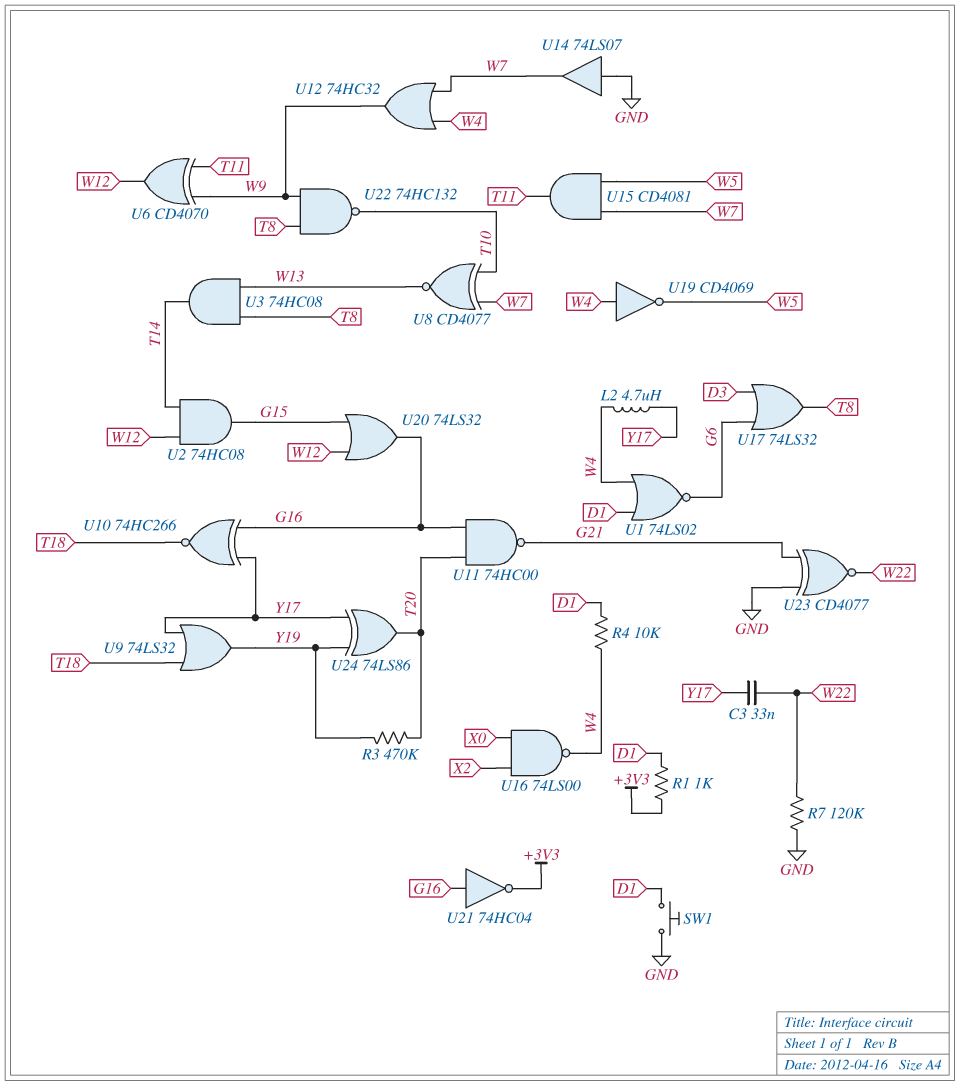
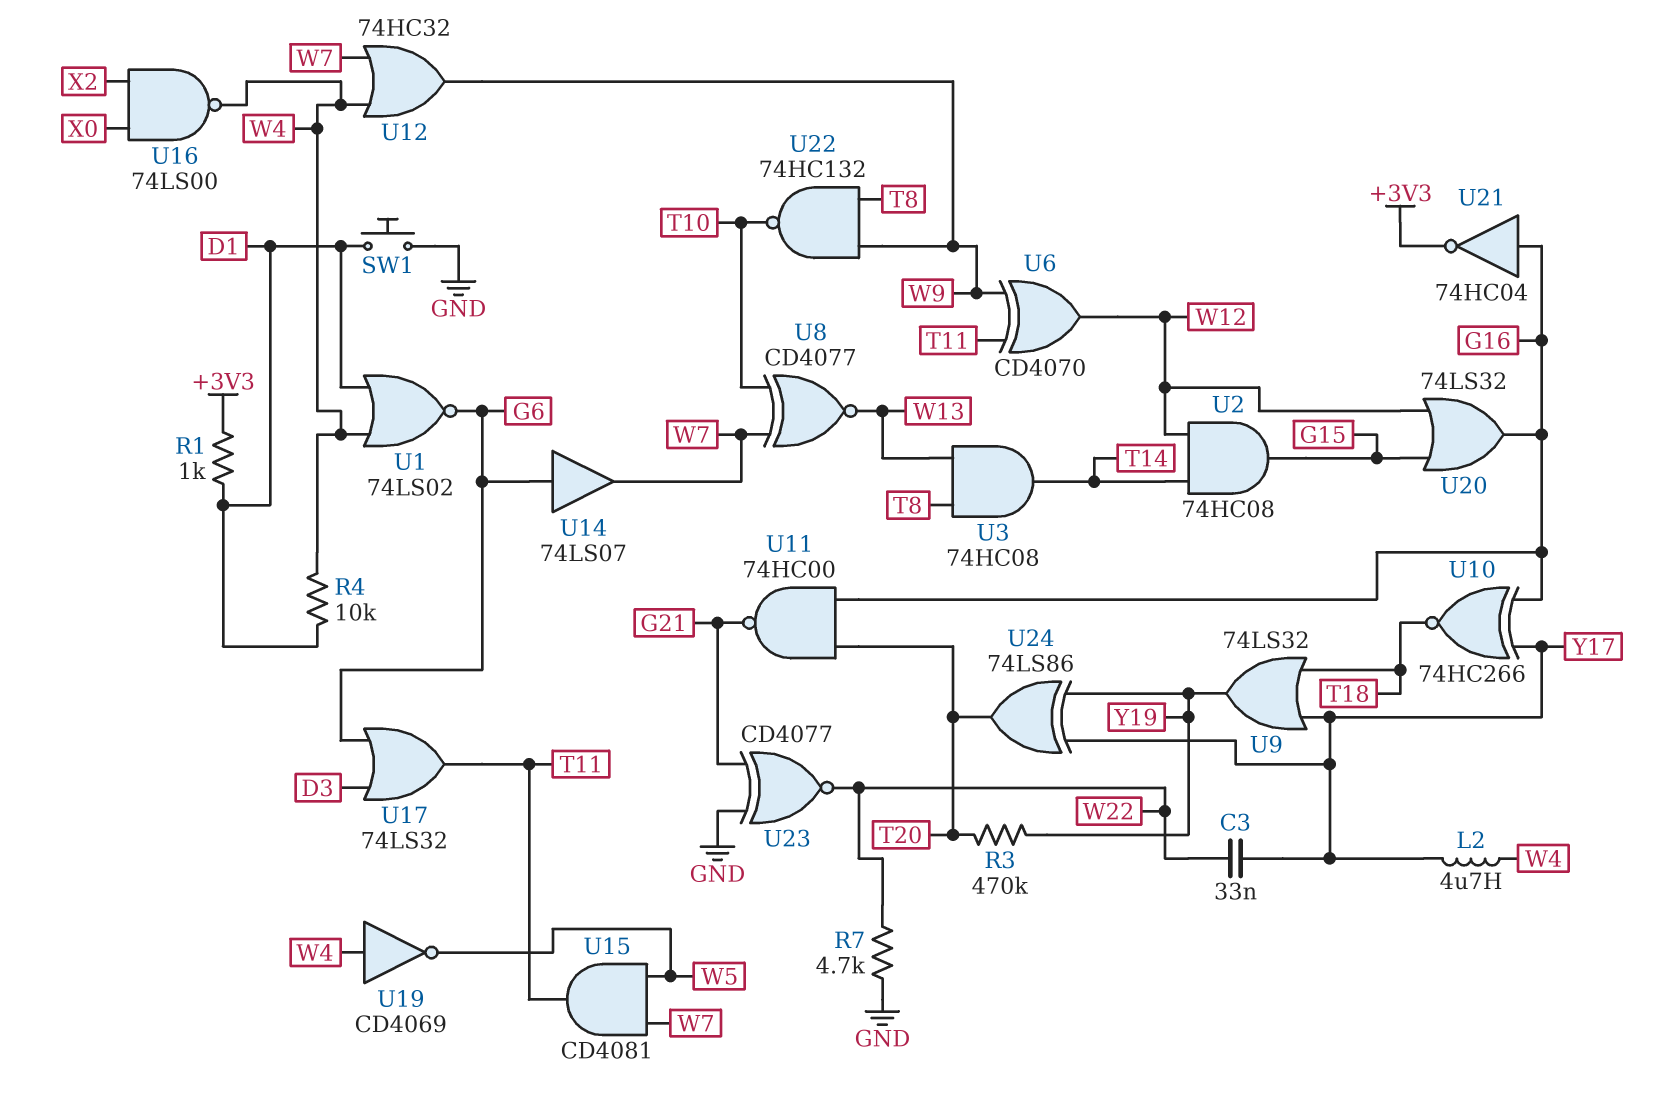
R7: 120k (GND, W22) -> 4.7k (GND, W22)
U14: buffer 74LS07 (in GND, out W7) -> buffer 74LS07 (in G6, out W7)
U17: OR 74LS32 (in D3, in G6, out T8) -> OR 74LS32 (in D3, in G6, out T11)

